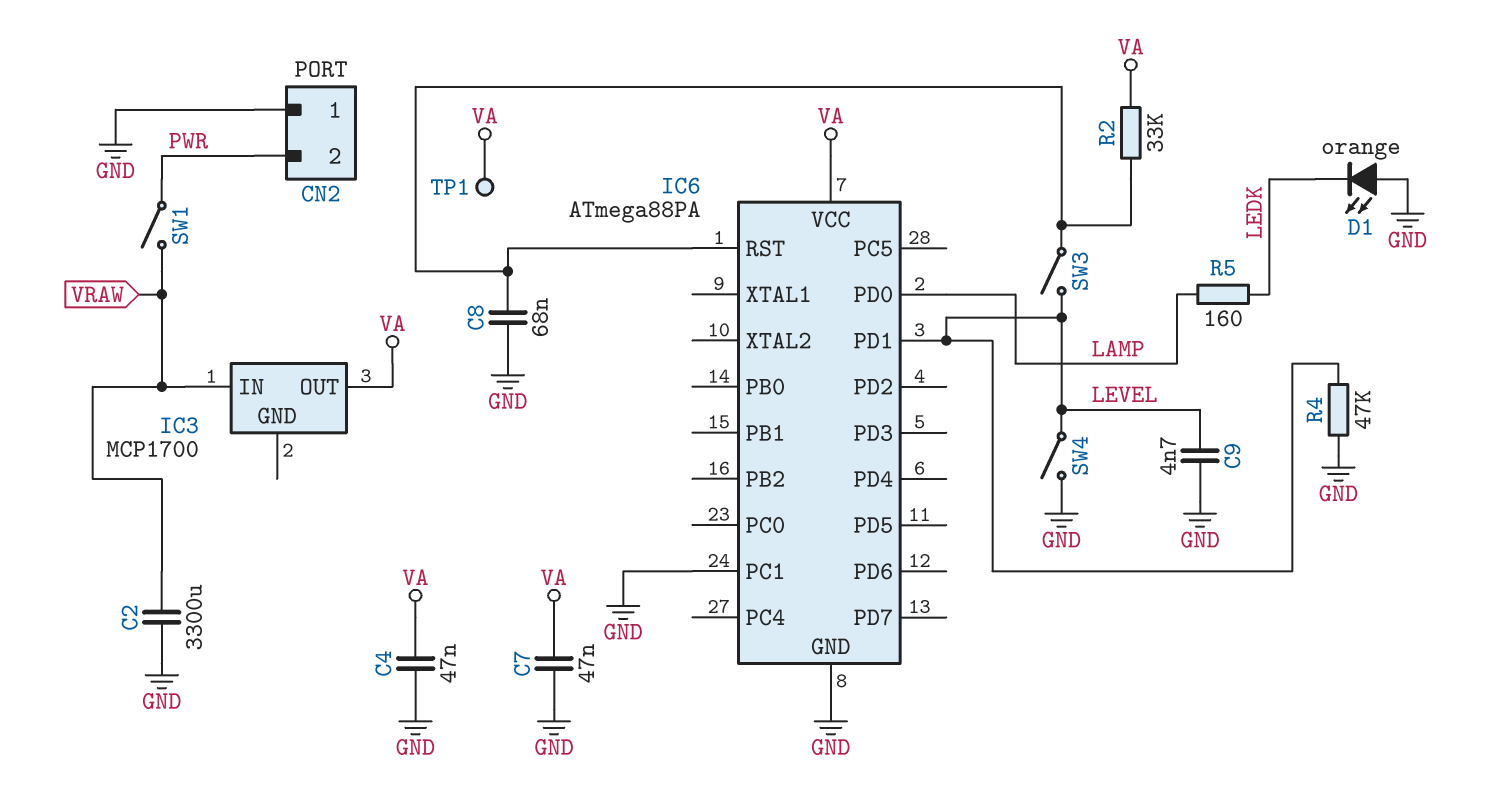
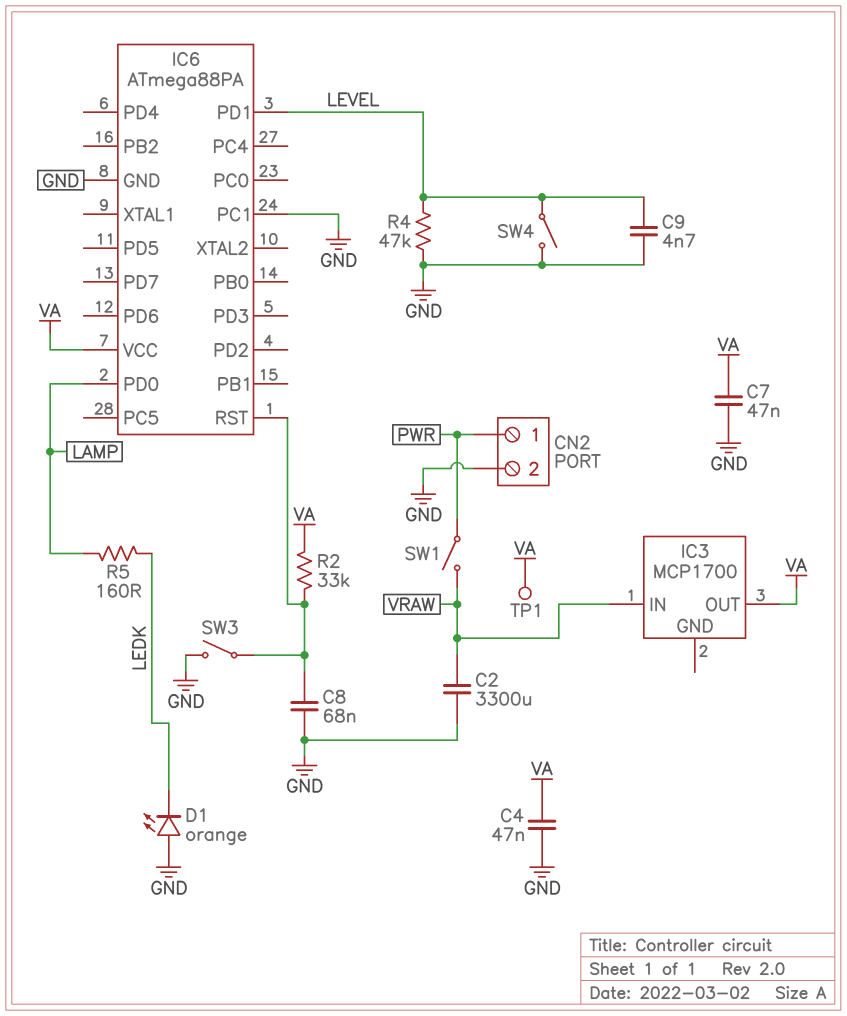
CN2 pin 1: GND -> PWR
CN2 pin 2: PWR -> GND
SW3: switch (IC6/RST, LEVEL) -> switch (GND, IC6/RST)

